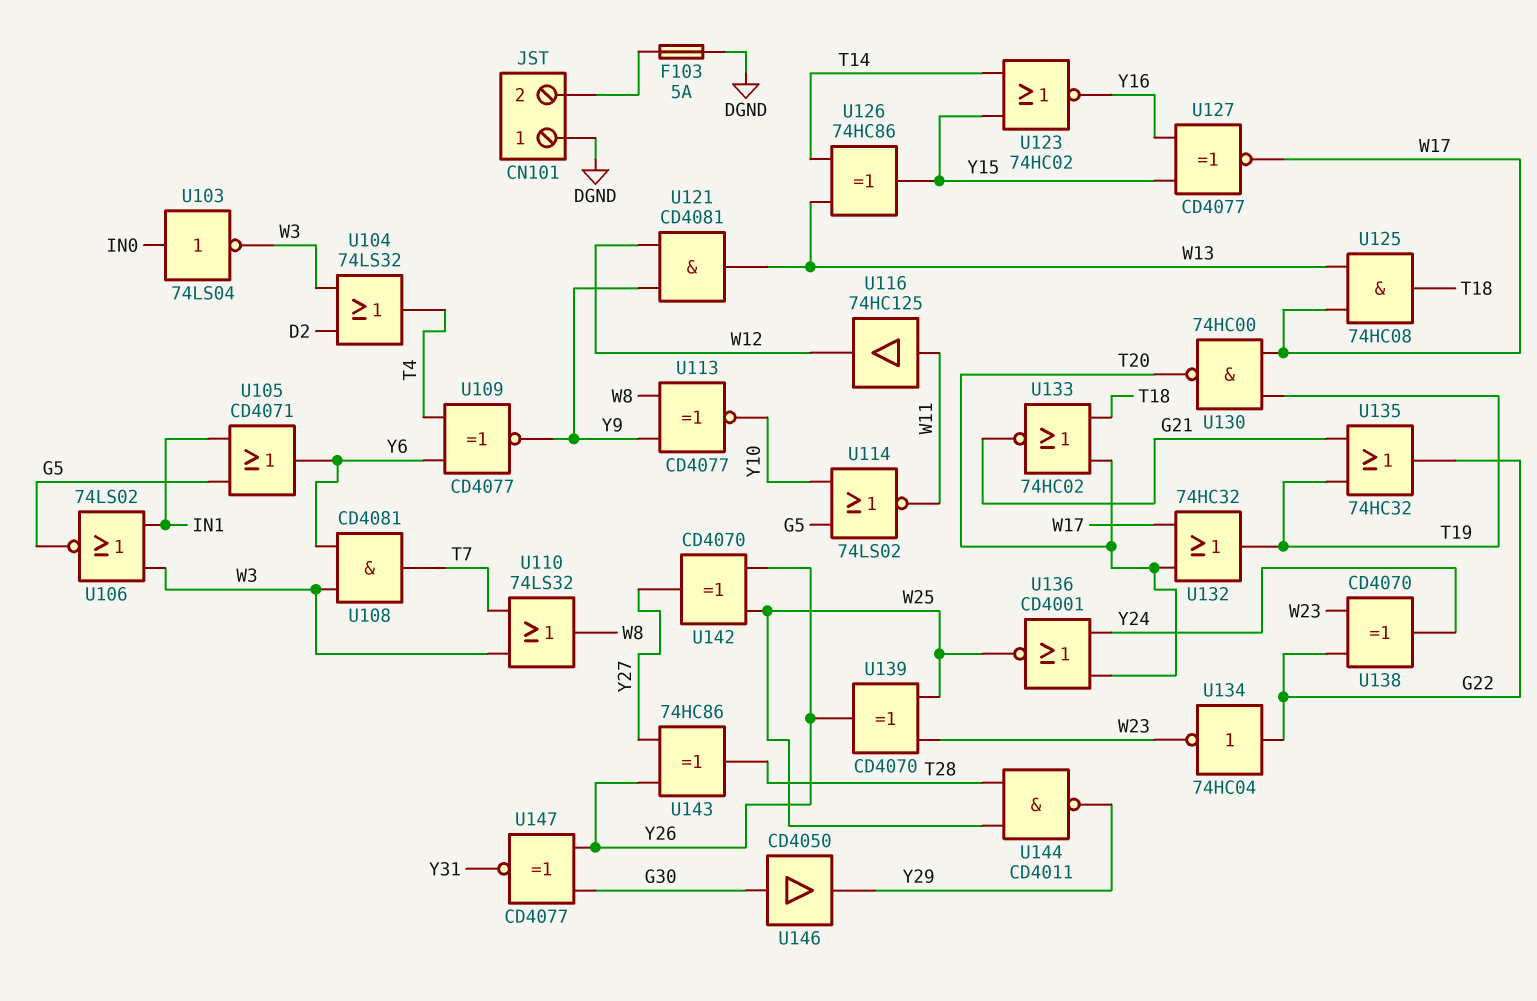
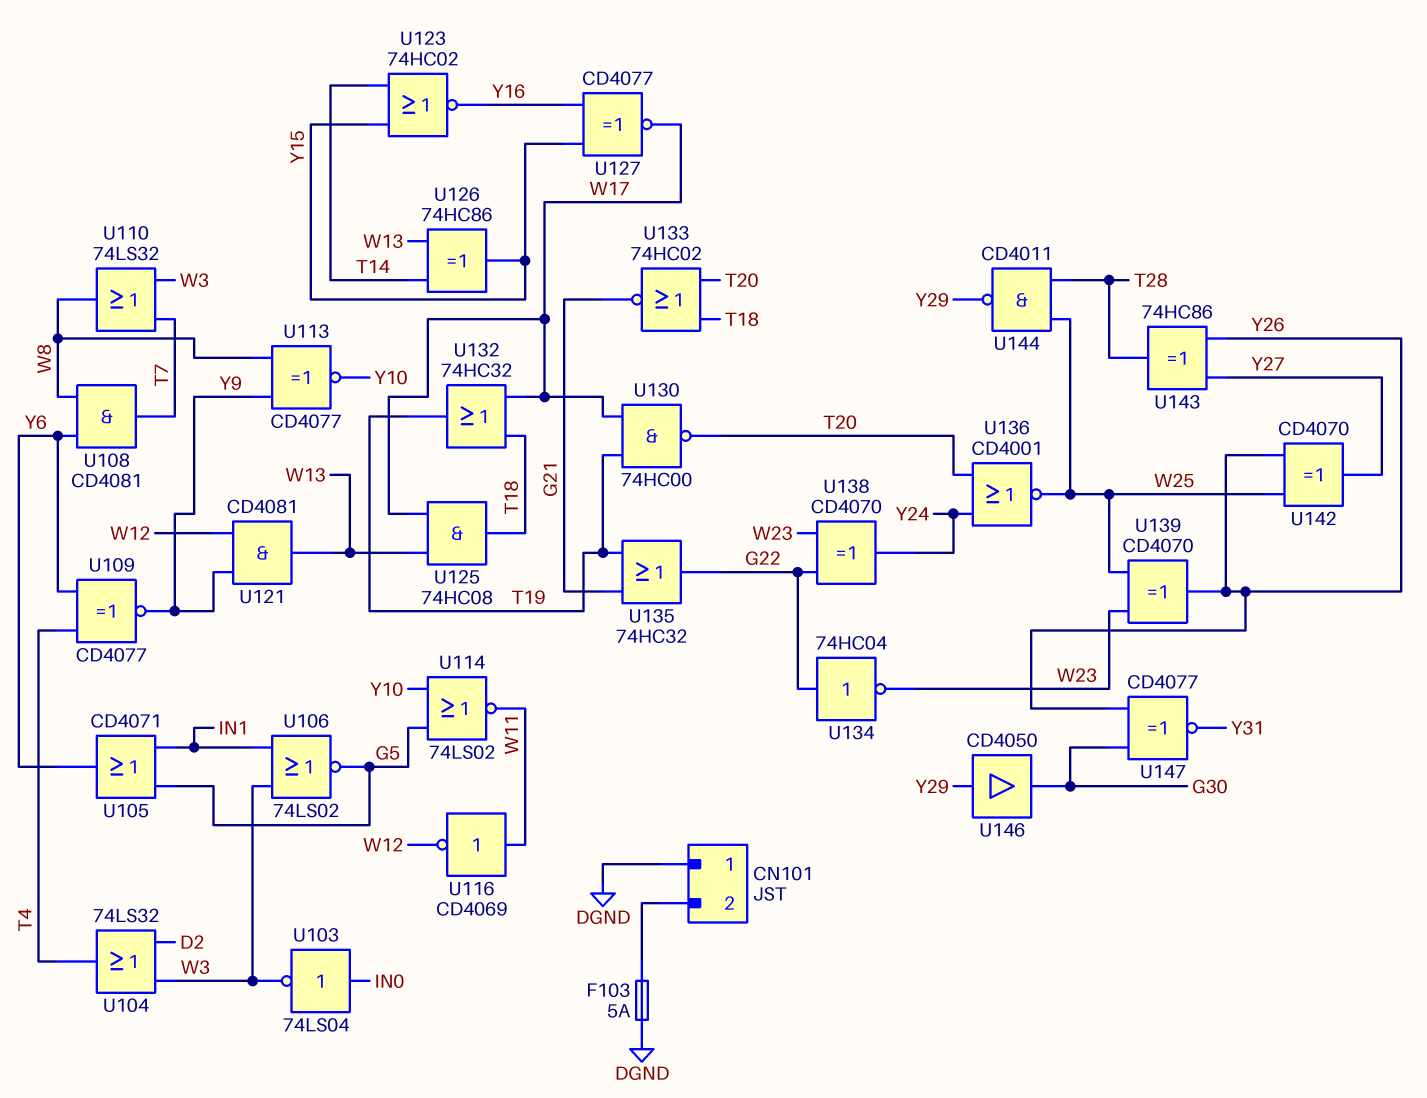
U108: AND CD4081 (in W3, in Y6, out T7) -> AND CD4081 (in W8, in Y6, out T7)
U116: buffer 74HC125 (in W11, out W12) -> NOT CD4069 (in W11, out W12)
U132: OR 74HC32 (in T20, in W17, out T19) -> OR 74HC32 (in T18, in W17, out T19)
U146: buffer CD4050 (in G30, out Y29) -> buffer CD4050 (in Y29, out G30)

